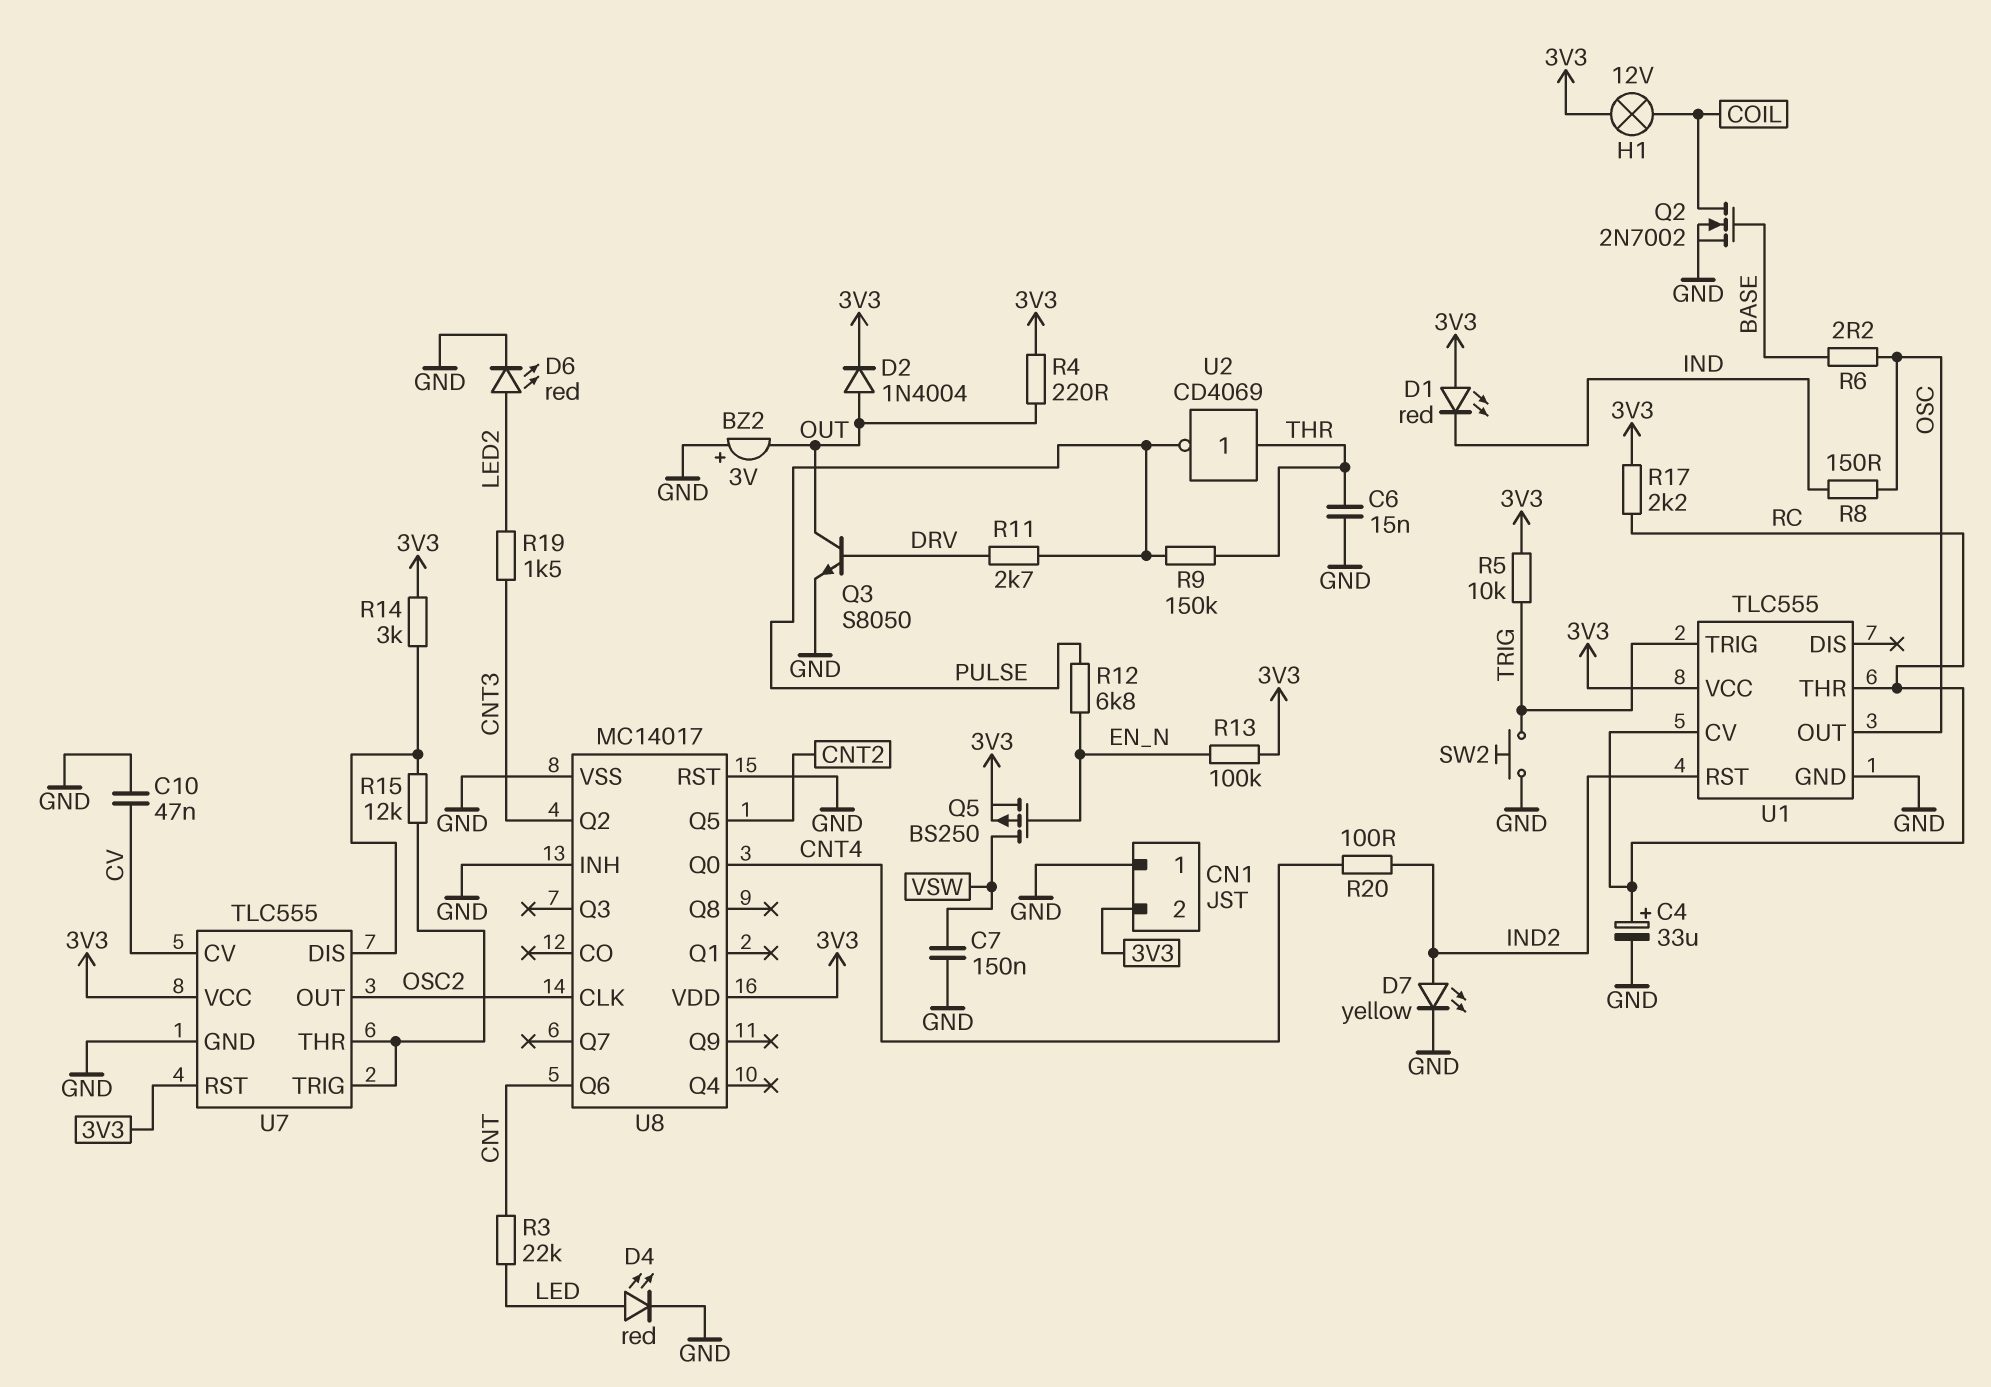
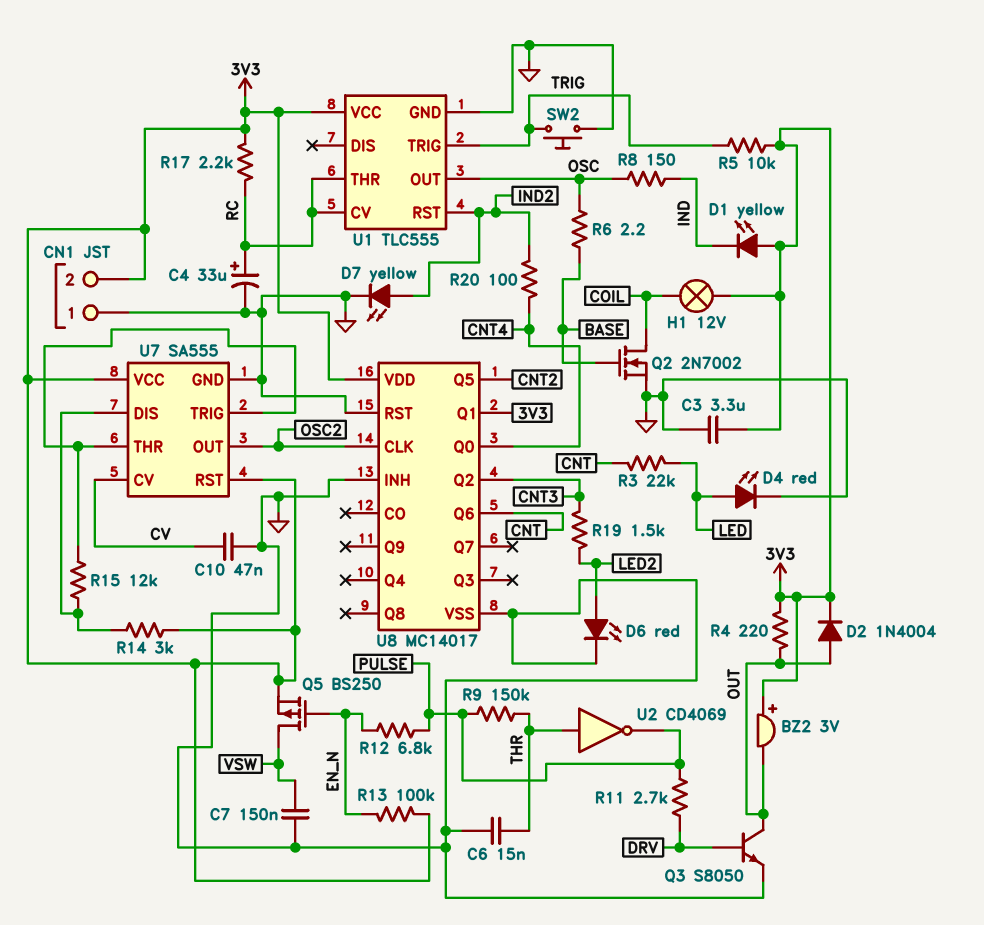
BZ2: buzzer 3V (plus GND, minus OUT) -> buzzer 3V (plus 3V3, minus OUT)
C3: none -> 3.3uF (3V3, GND)
D1: LED red (A 3V3, K IND) -> LED yellow (A 3V3, K IND)
U7: TLC555 -> SA555
U8 pin Q1: none -> 3V3

